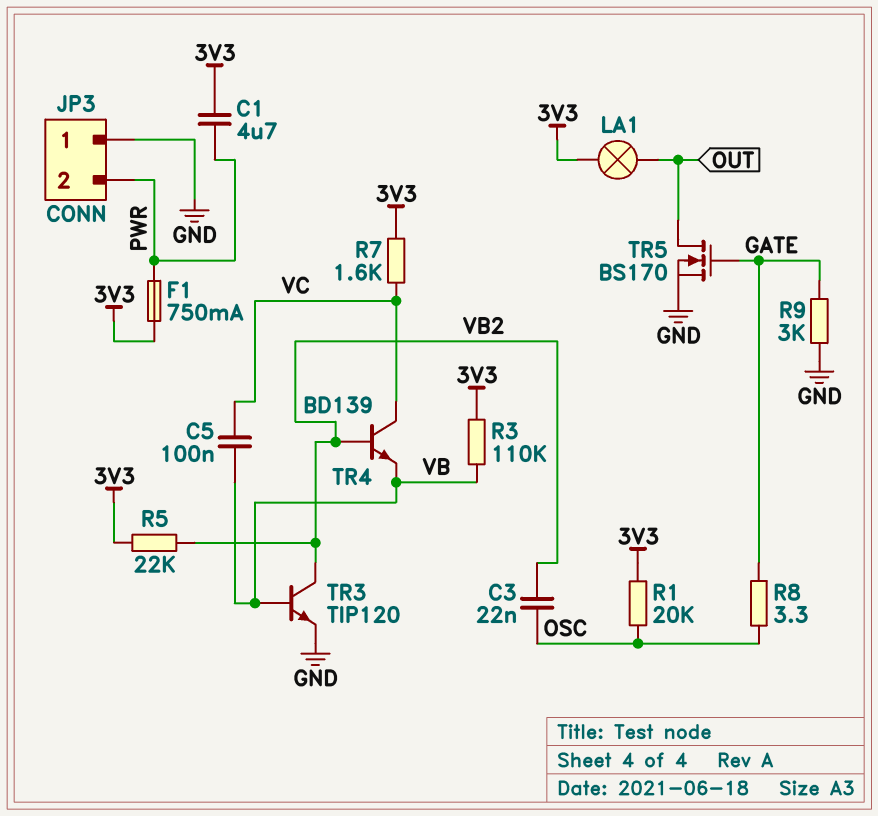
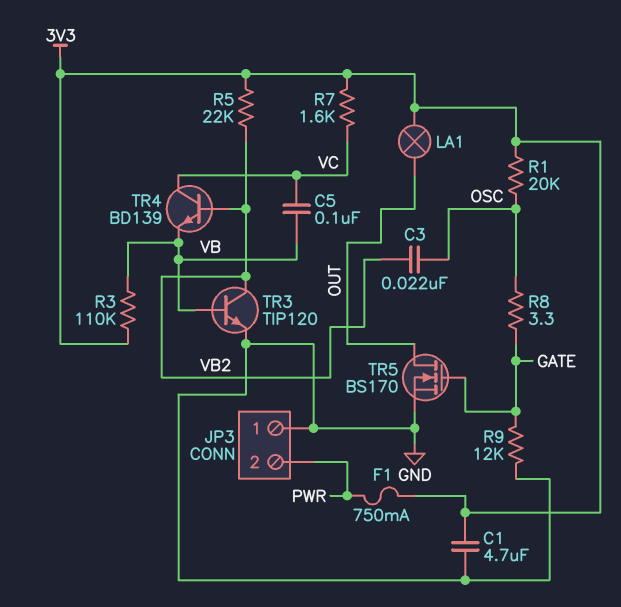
C1: 4.7uF (3V3, PWR) -> 4.7uF (3V3, GND)
R9: 3k (GATE, GND) -> 12k (GATE, GND)

